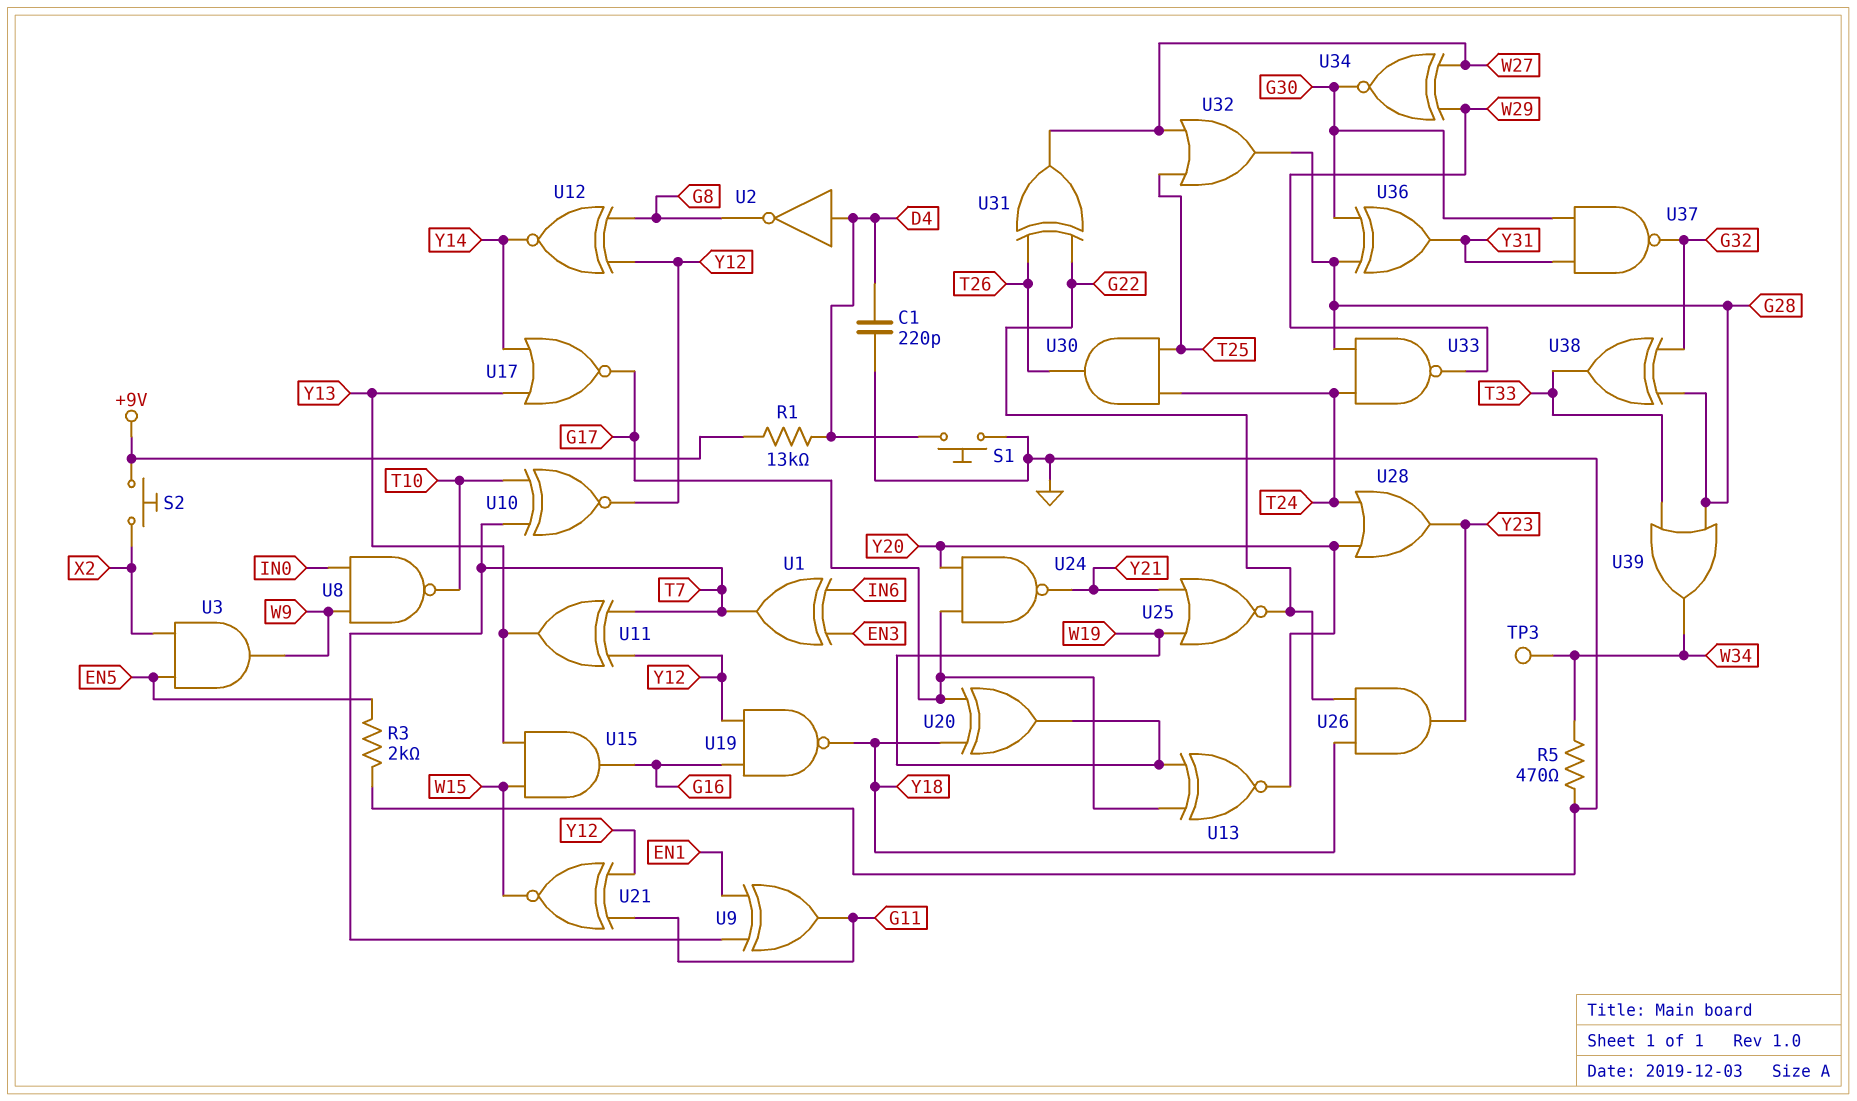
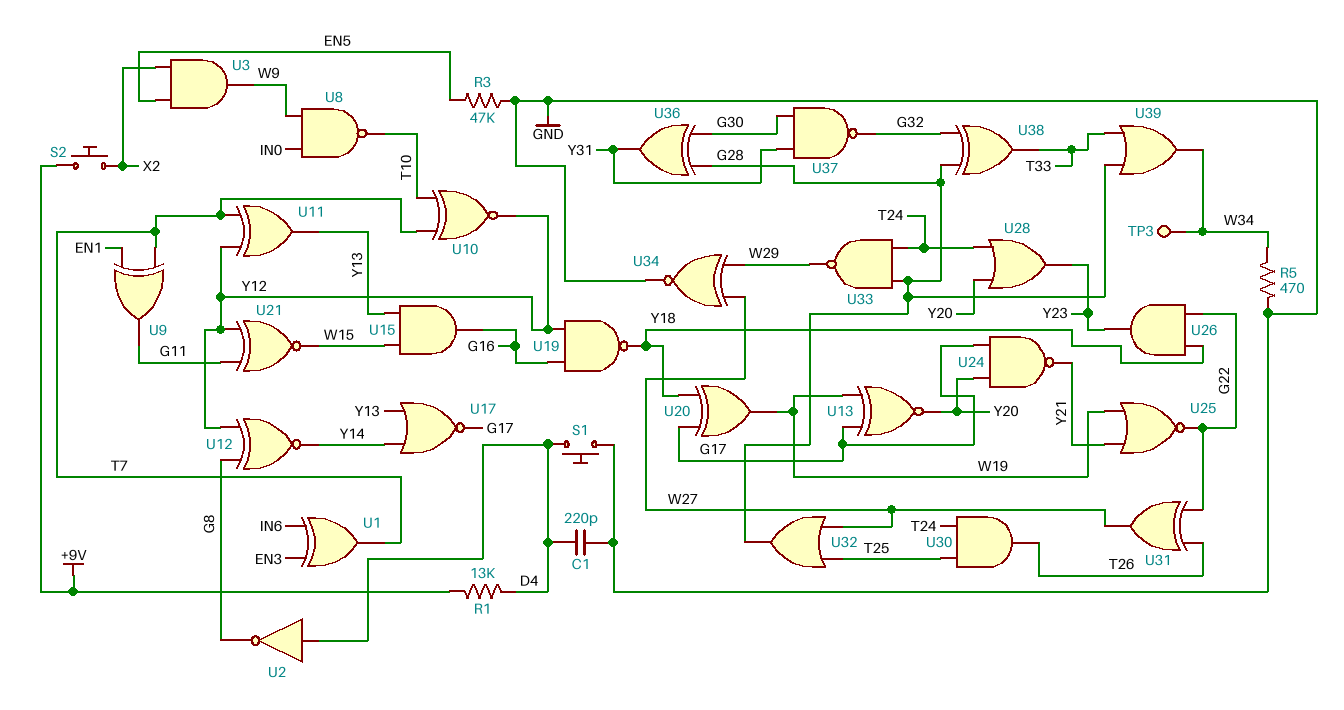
R3: 2k (EN5, GND) -> 47k (EN5, GND)
U34: XNOR (in W27, in W29, out G30) -> XNOR (in W27, in W29, out GND)

